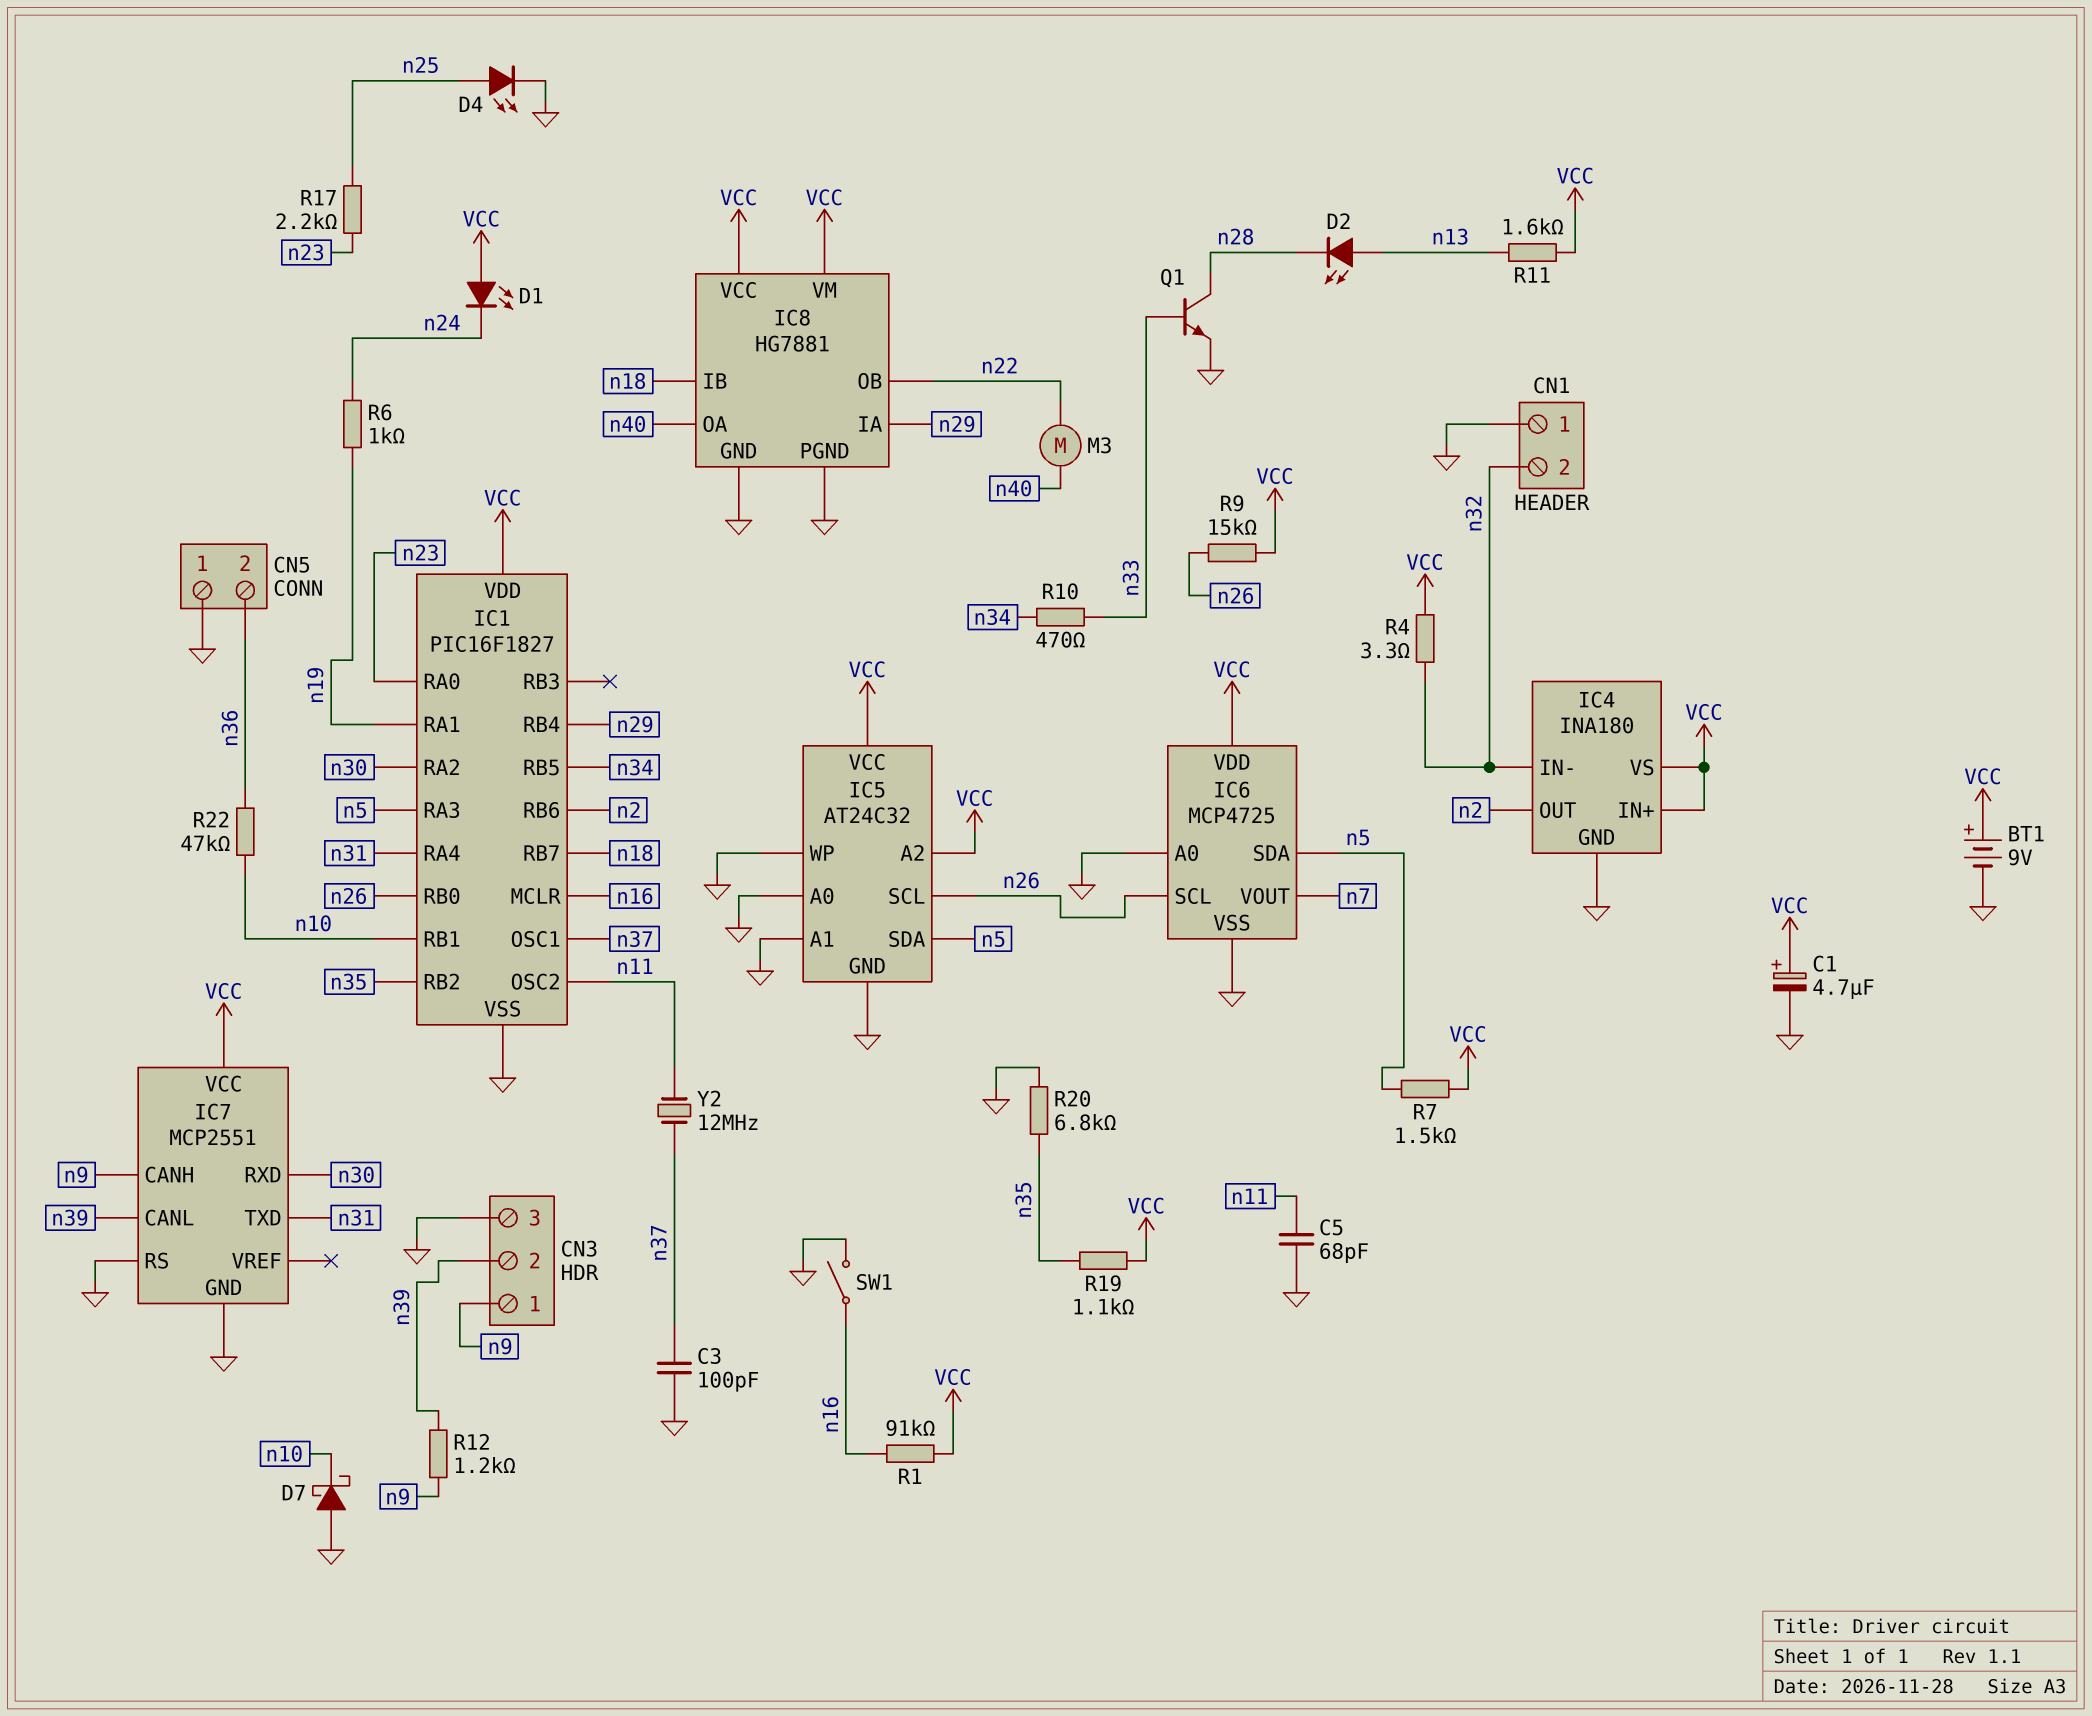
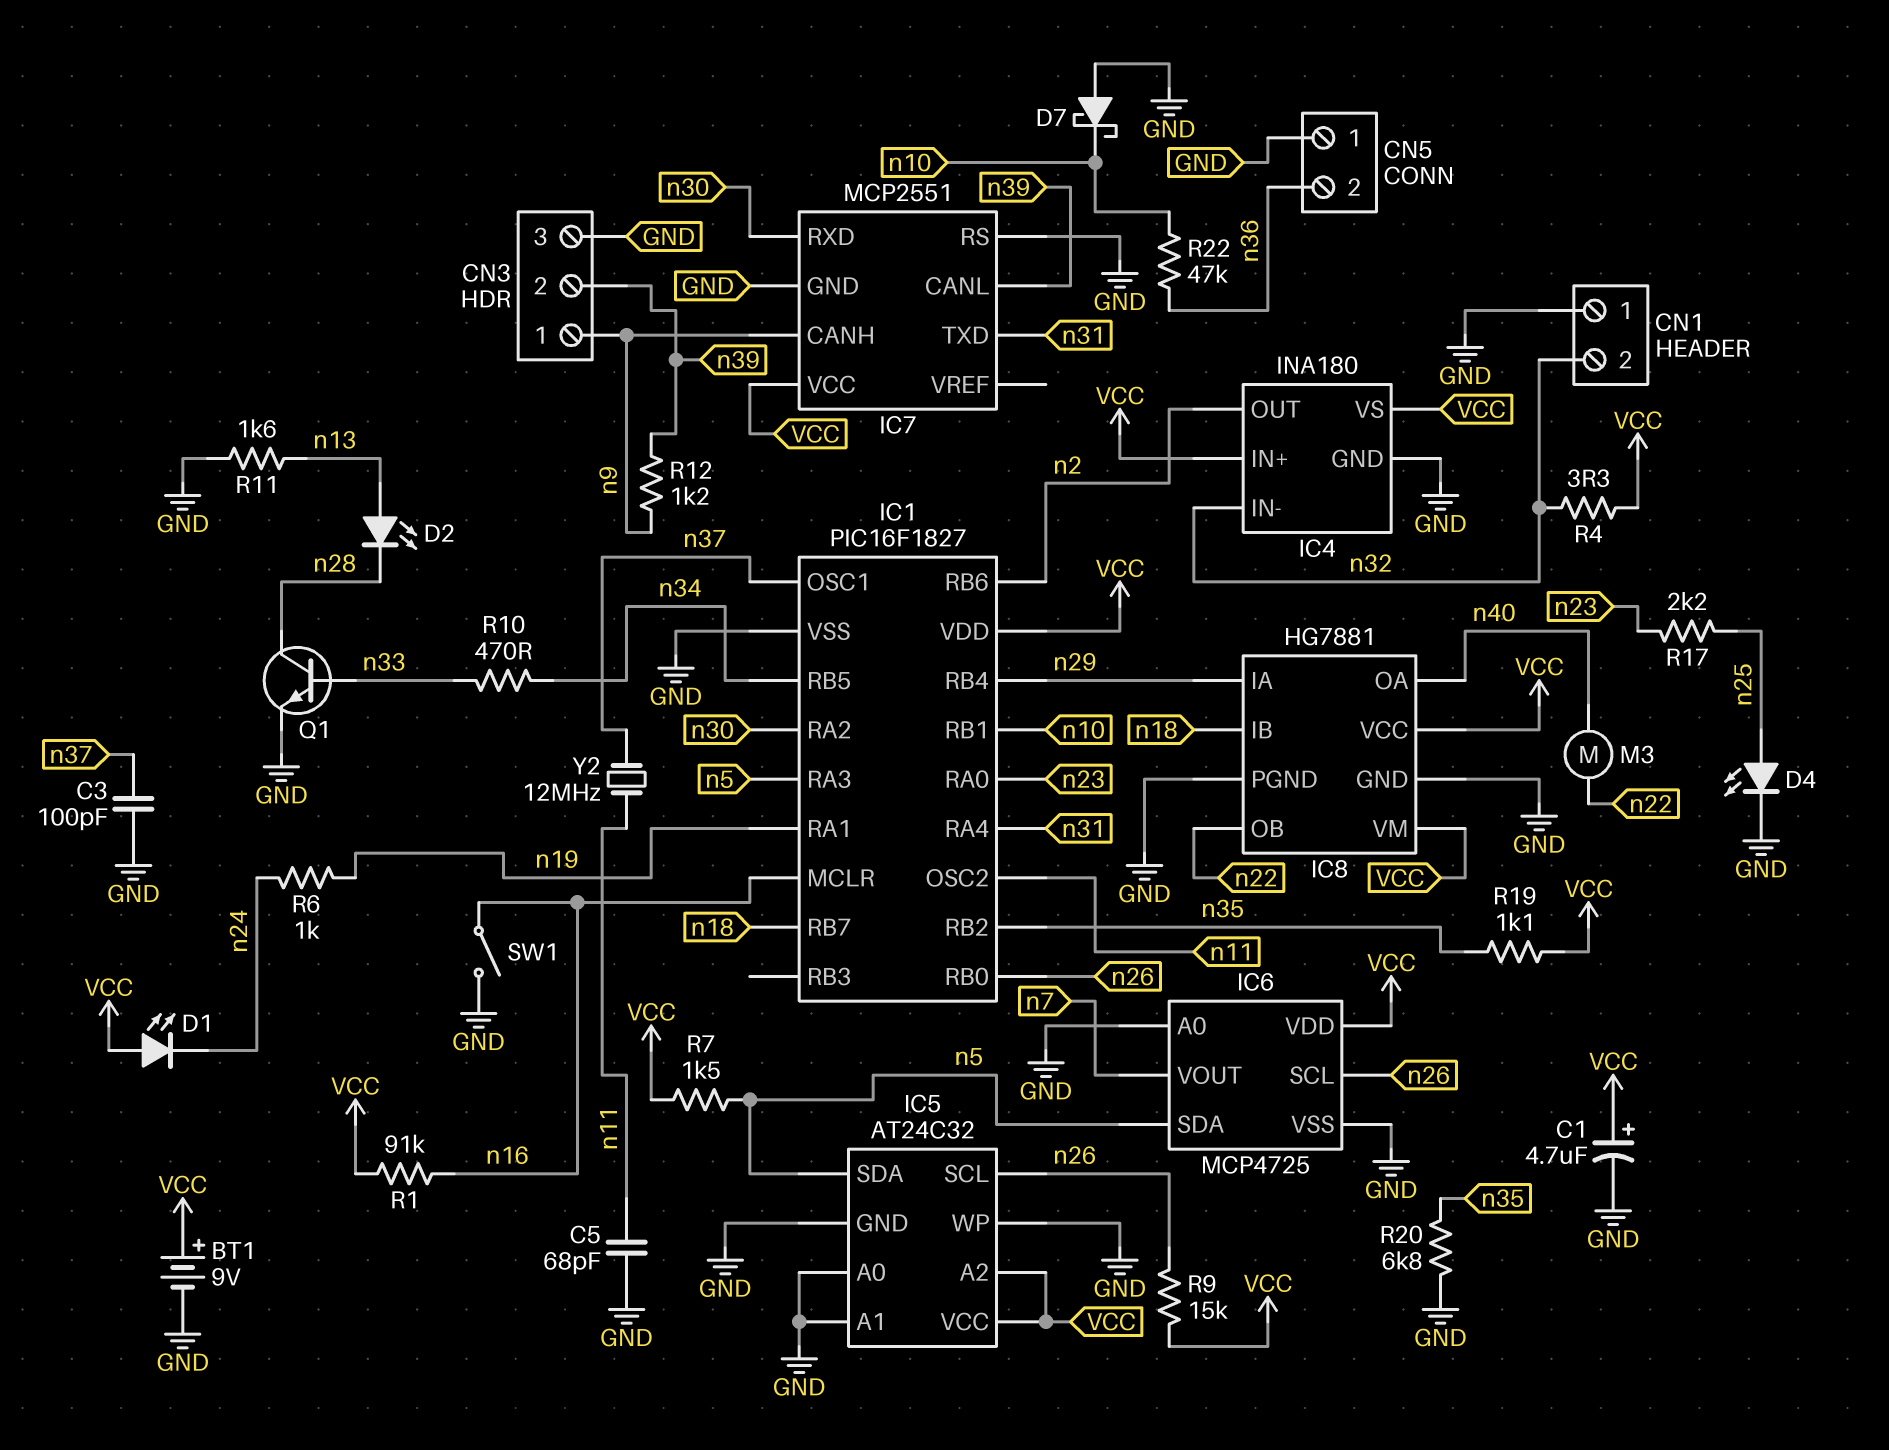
R11: 1.6k (VCC, n13) -> 1.6k (GND, n13)

